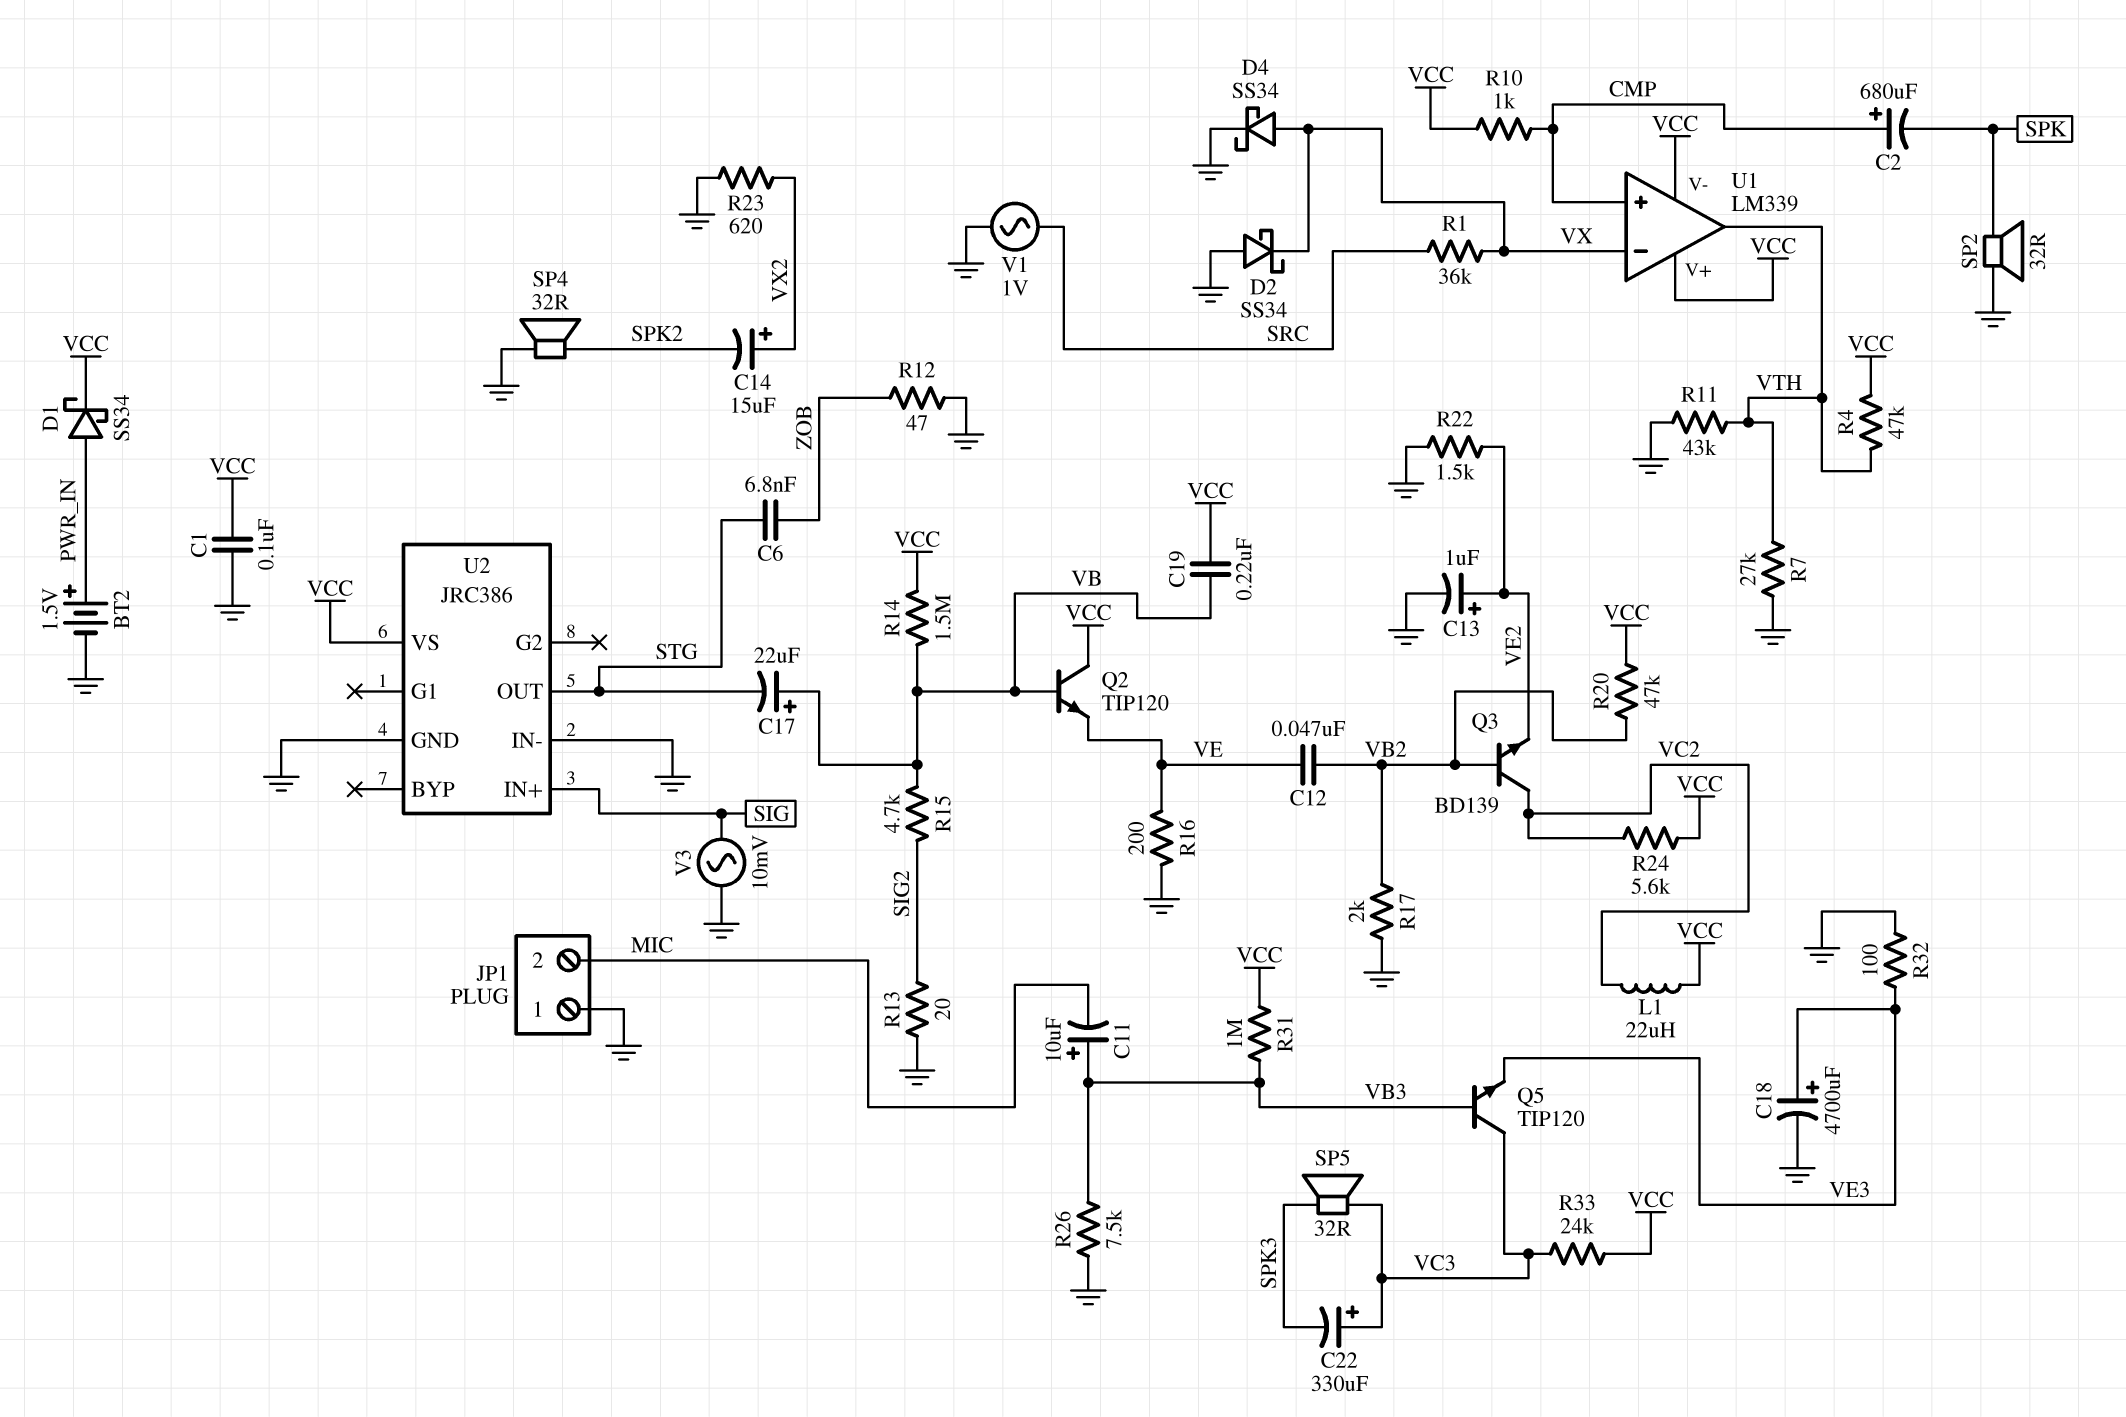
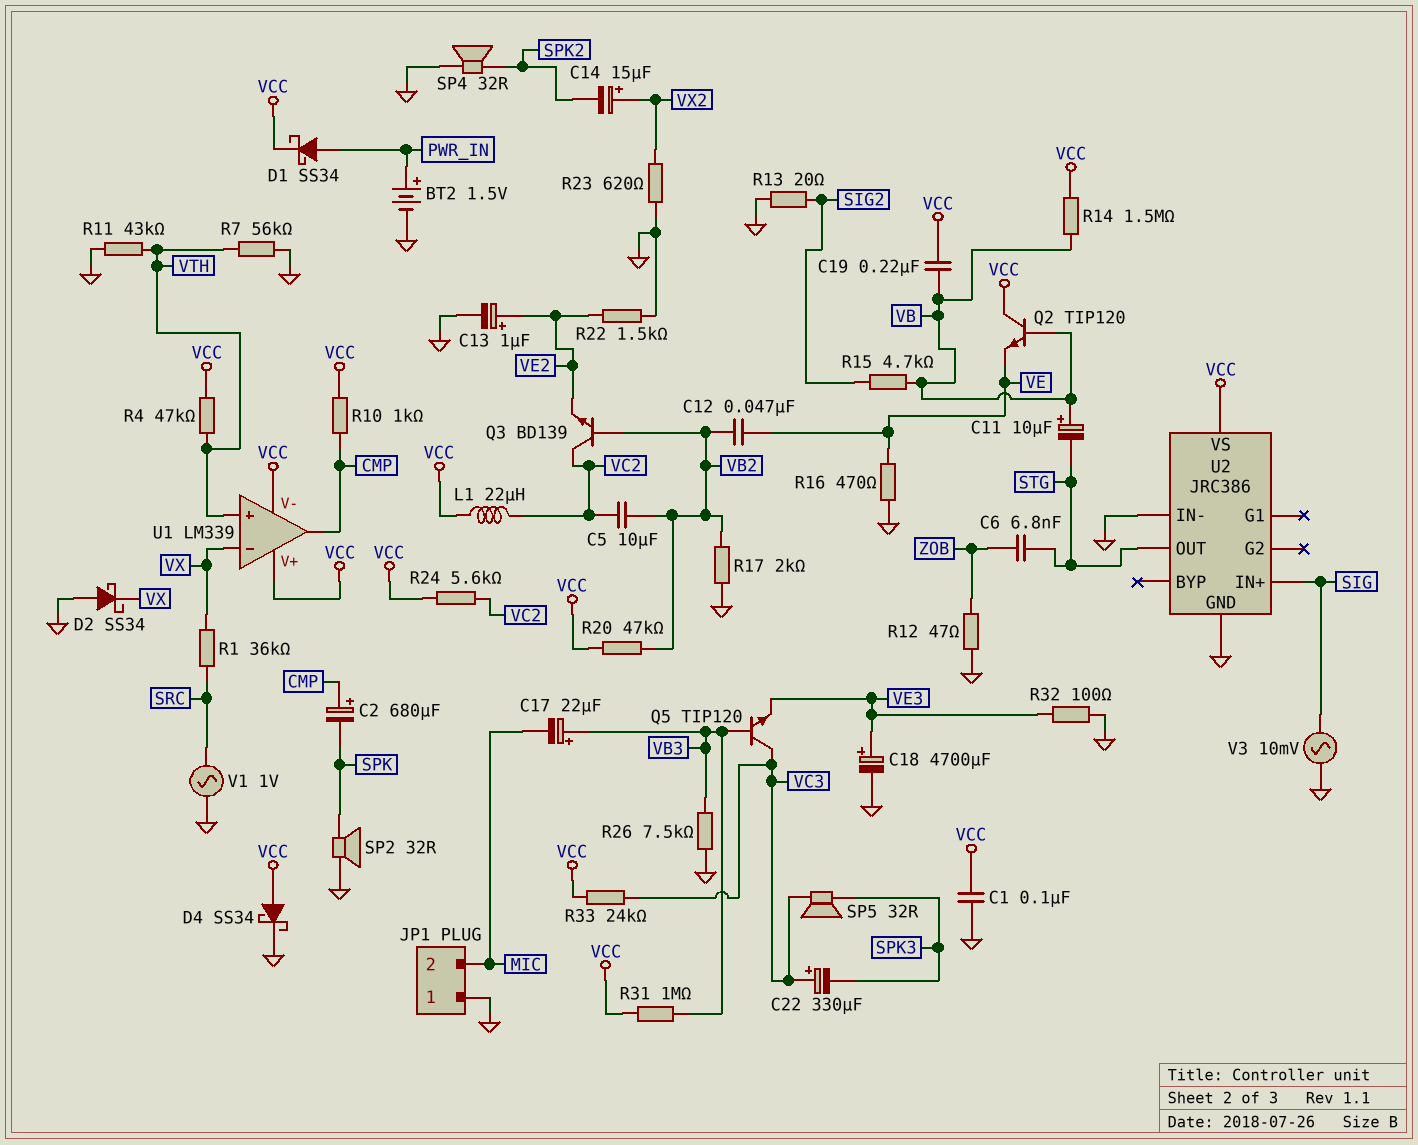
C5: none -> 10uF (VB2, VC2)
C11: 10uF (plus VB3, minus MIC) -> 10uF (plus VB, minus STG)
C17: 22uF (plus VB, minus STG) -> 22uF (plus VB3, minus MIC)
D4: schottky SS34 (A VX, K GND) -> schottky SS34 (A VCC, K GND)
R7: 27k (GND, VTH) -> 56k (GND, VTH)
R16: 200 (GND, VE) -> 470 (GND, VE)
U1 pin in+: CMP -> VTH
U1 pin out: VTH -> CMP

